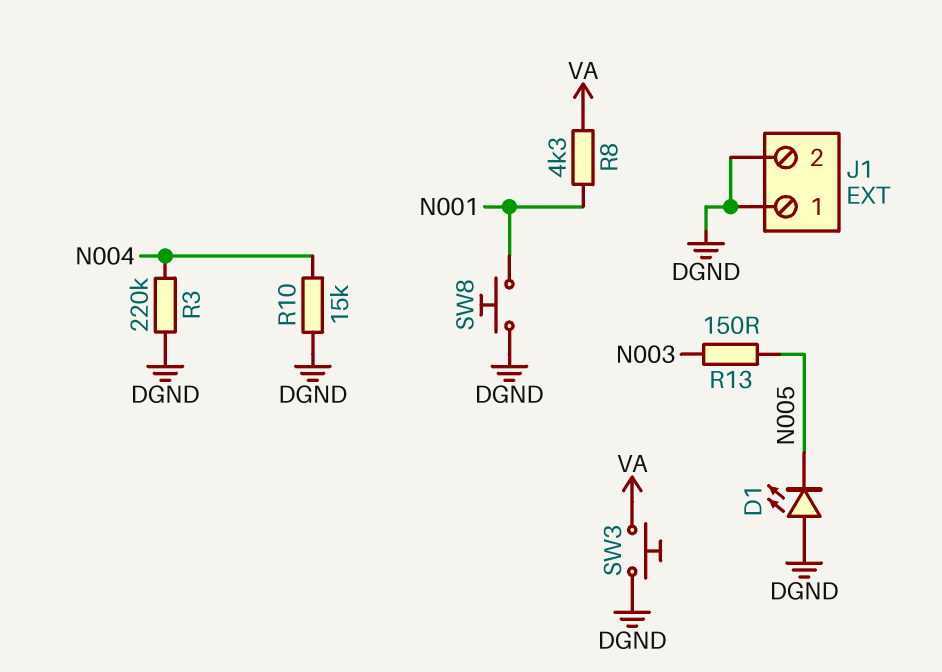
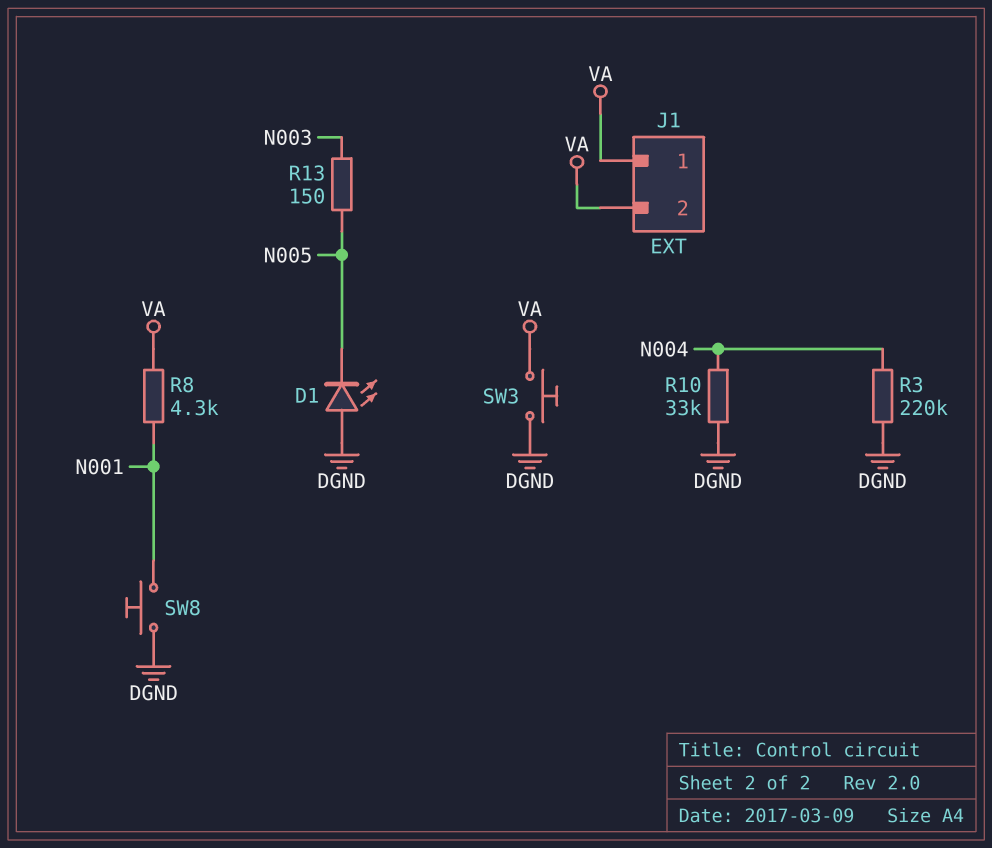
J1 pin 1: DGND -> VA
J1 pin 2: DGND -> VA
R10: 15k (DGND, N004) -> 33k (DGND, N004)

